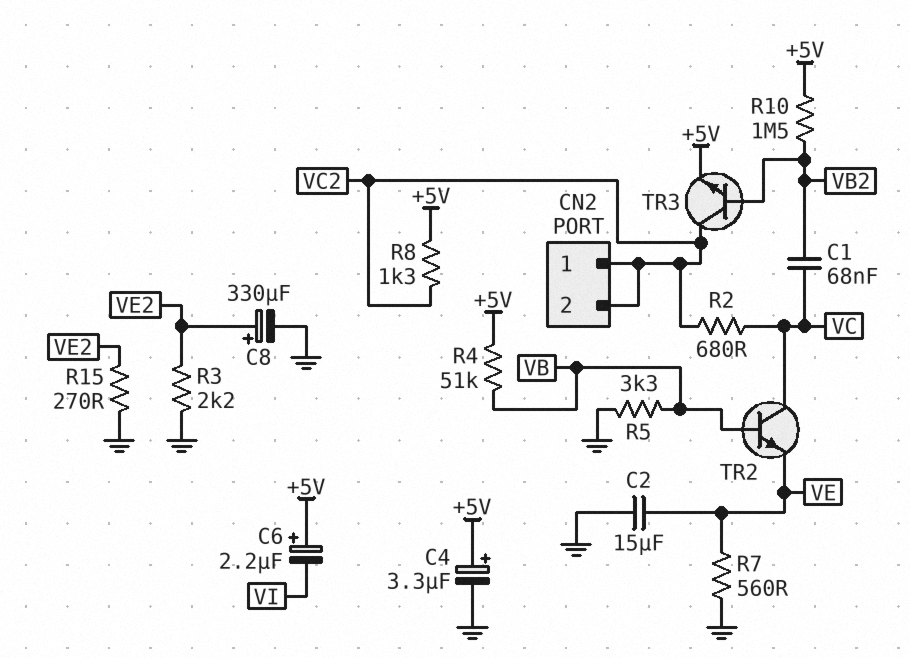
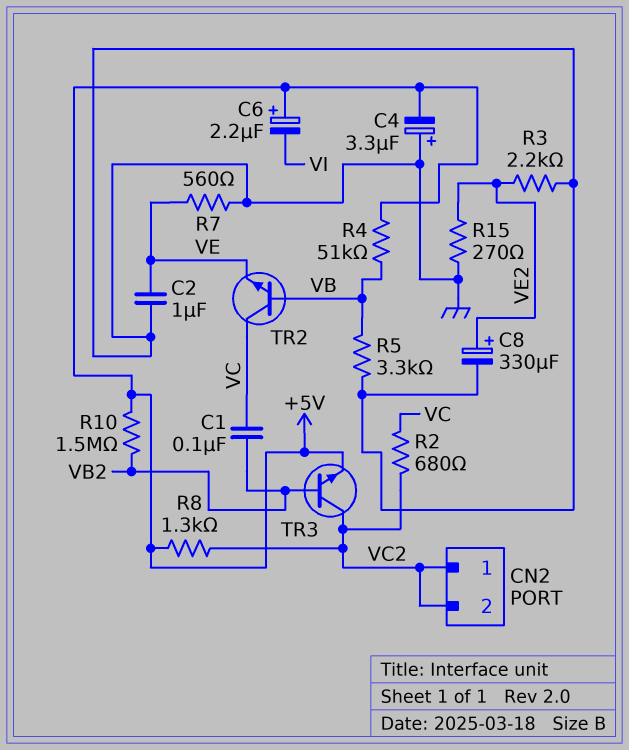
C1: 68nF (VB2, VC) -> 100nF (VB2, VC)
C2: 15uF (GND, VE) -> 1uF (GND, VE)
C4: 3.3uF (plus +5V, minus GND) -> 3.3uF (plus GND, minus +5V)

